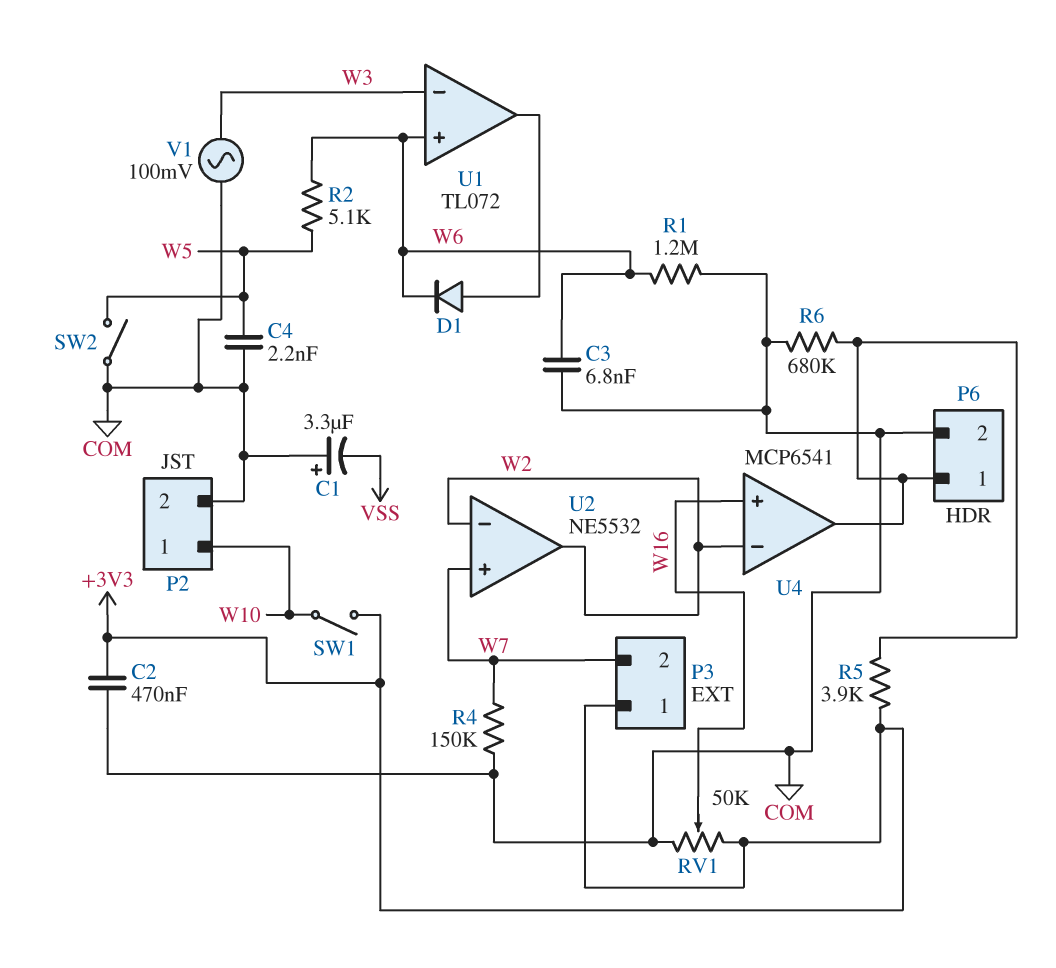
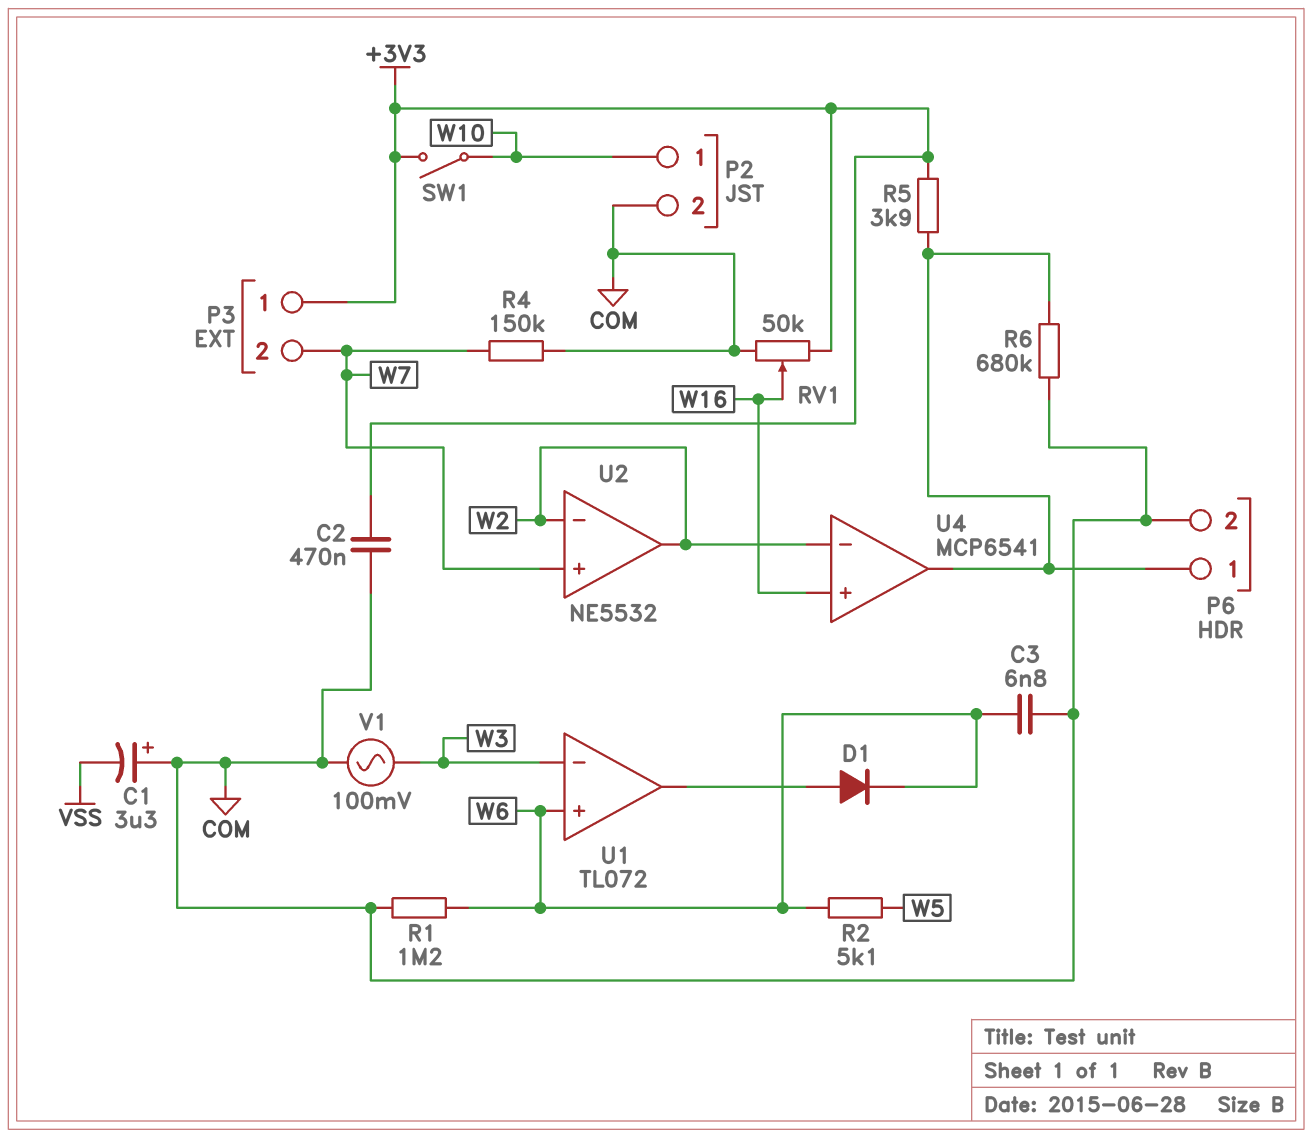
C4: 2.2nF (COM, W5) -> none
SW2: switch (COM, W5) -> none

